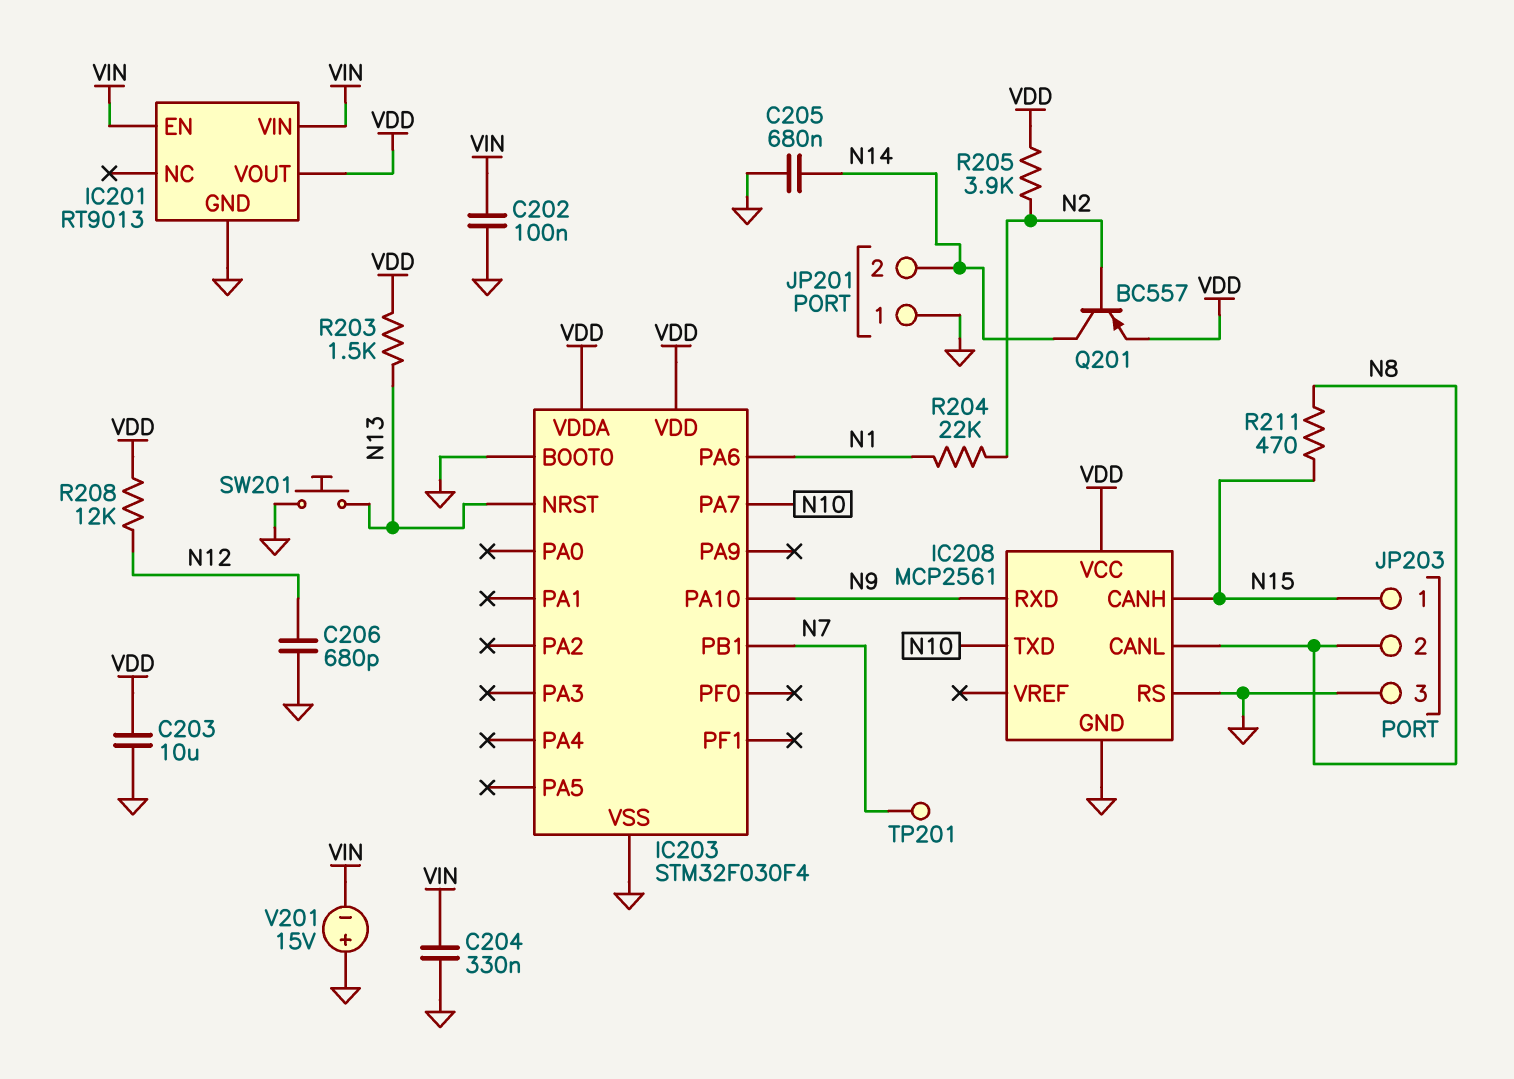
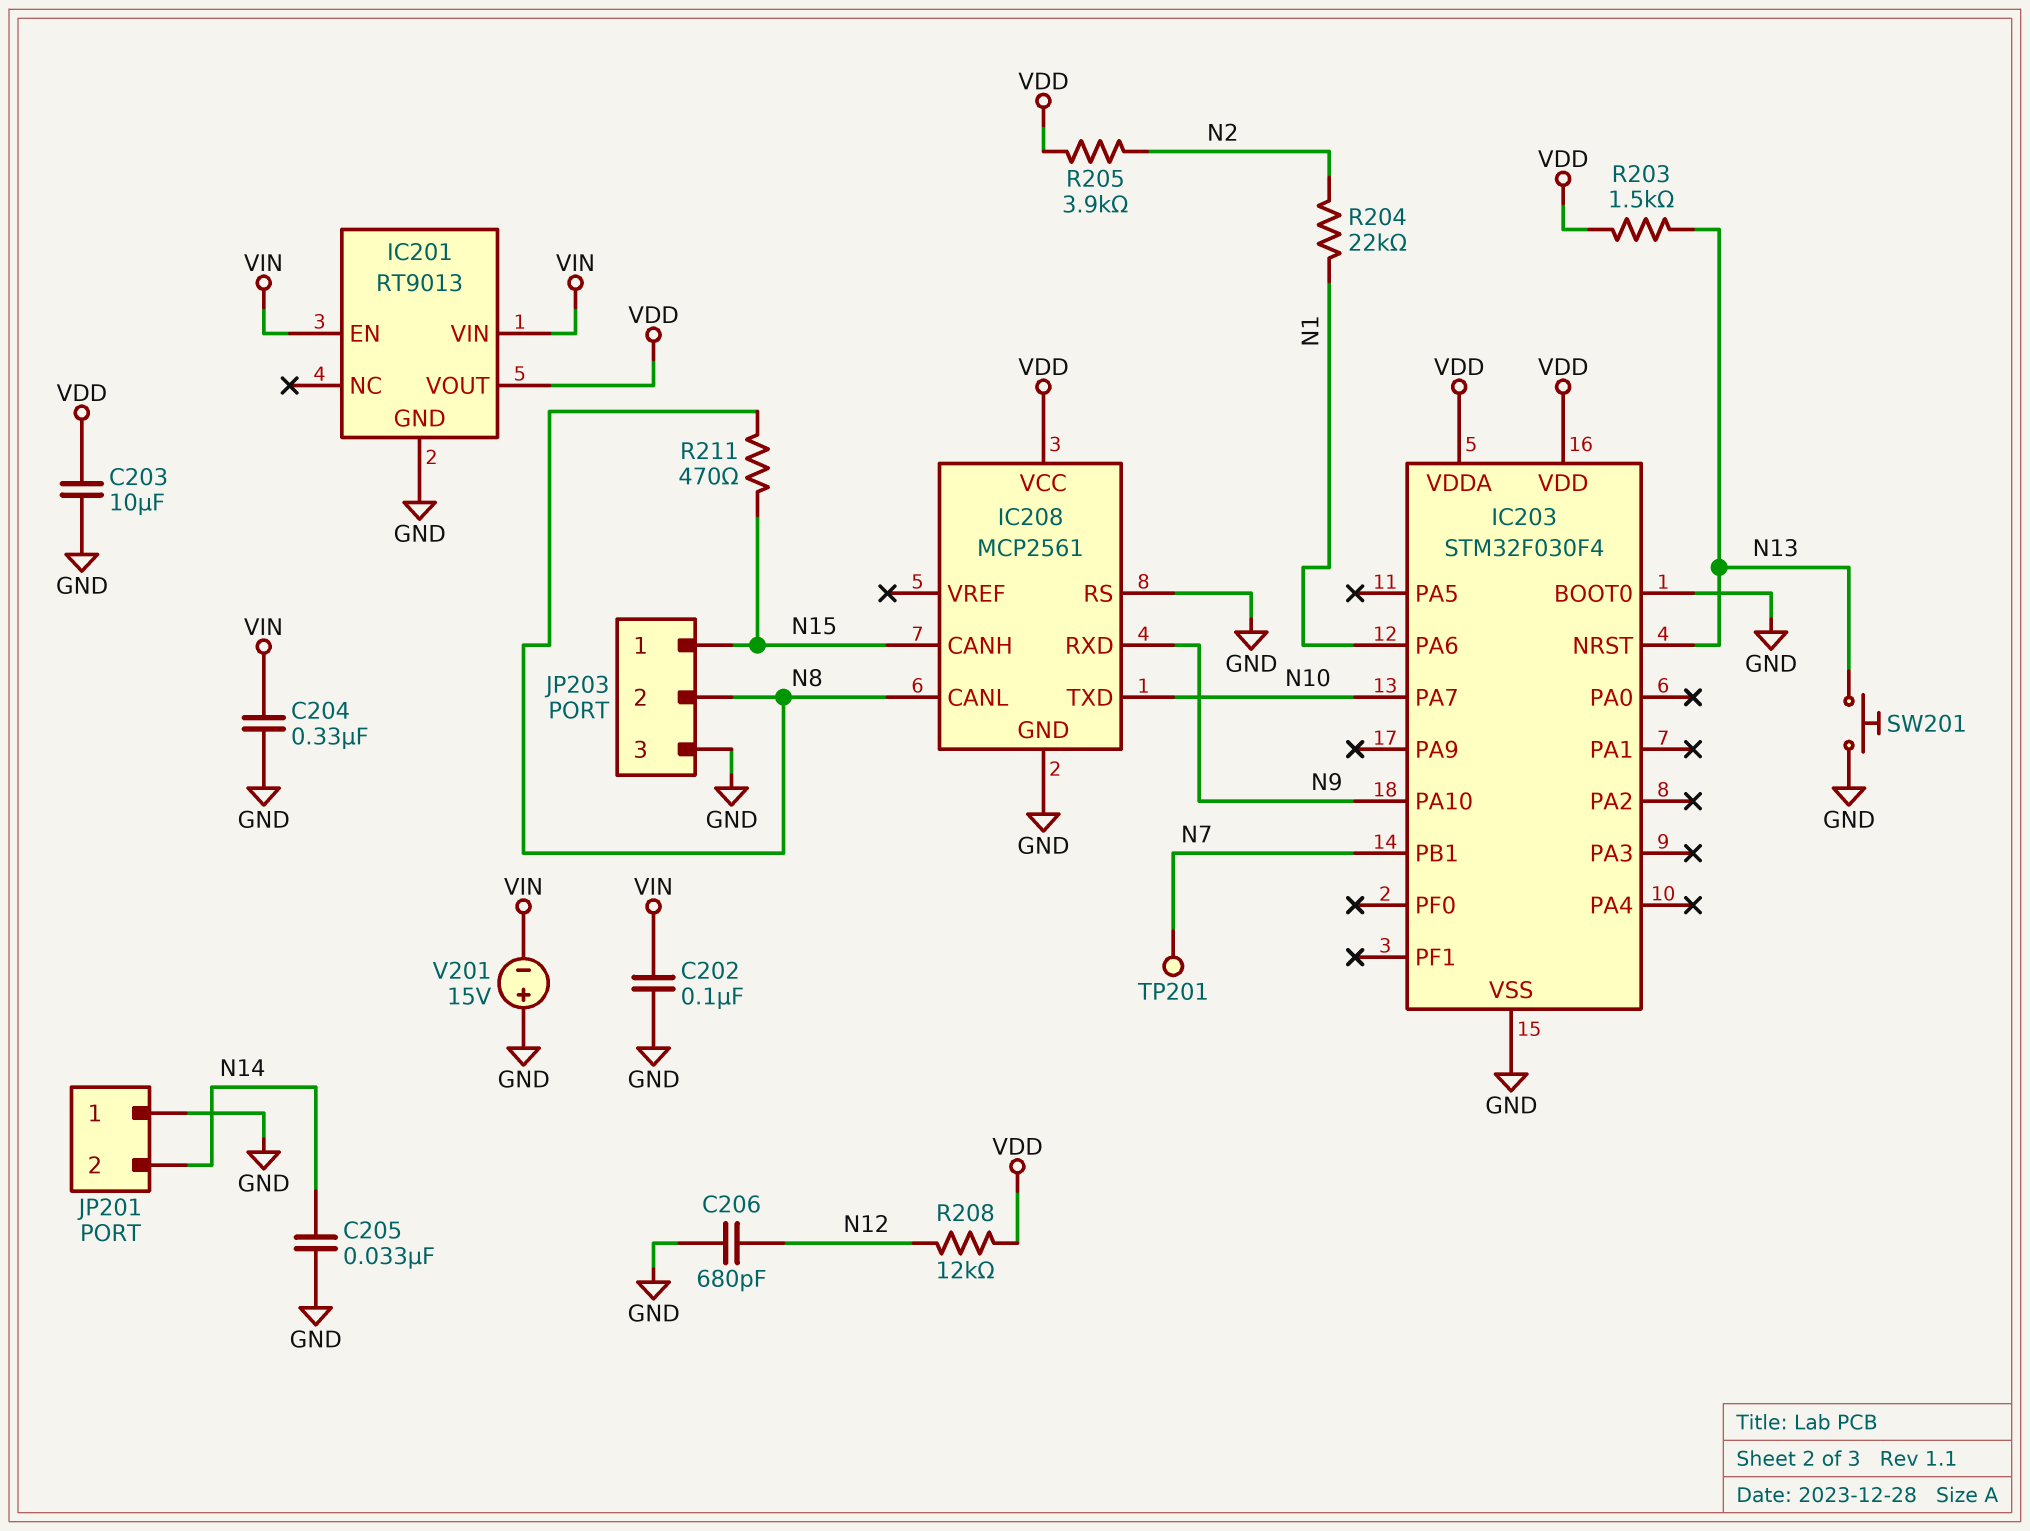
C205: 680nF (GND, N14) -> 33nF (GND, N14)
Q201: PNP BC557 (B N2, C N14, E VDD) -> none

